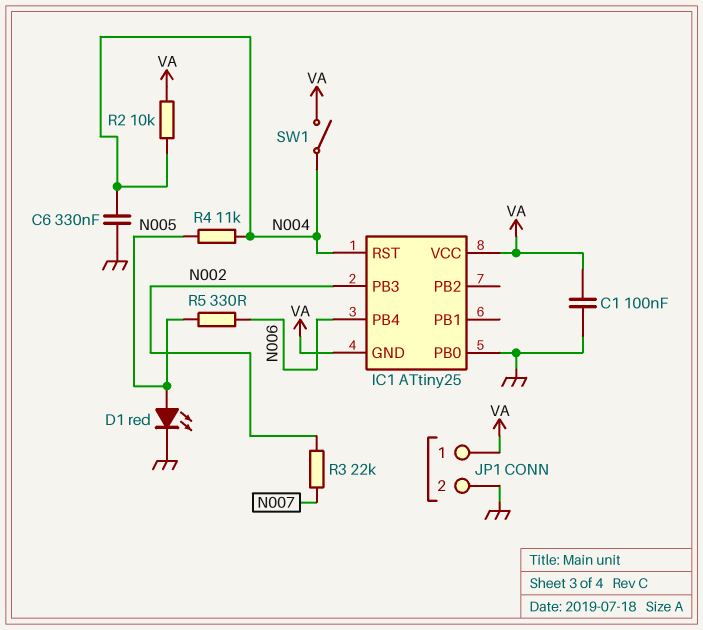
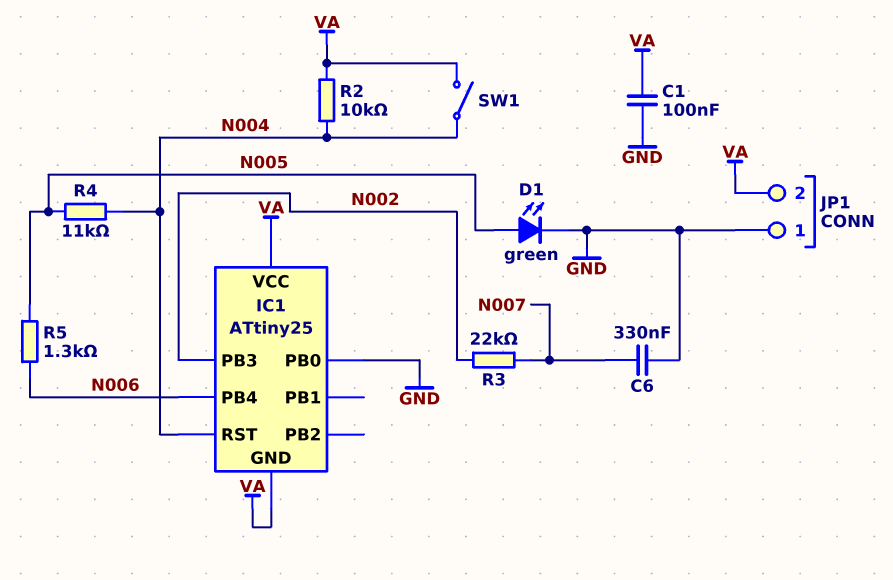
C6: 330nF (GND, N004) -> 330nF (GND, N007)
D1: LED red (A N005, K GND) -> LED green (A N005, K GND)
JP1 pin 1: VA -> GND
JP1 pin 2: GND -> VA
R5: 330 (N005, N006) -> 1.3k (N005, N006)

